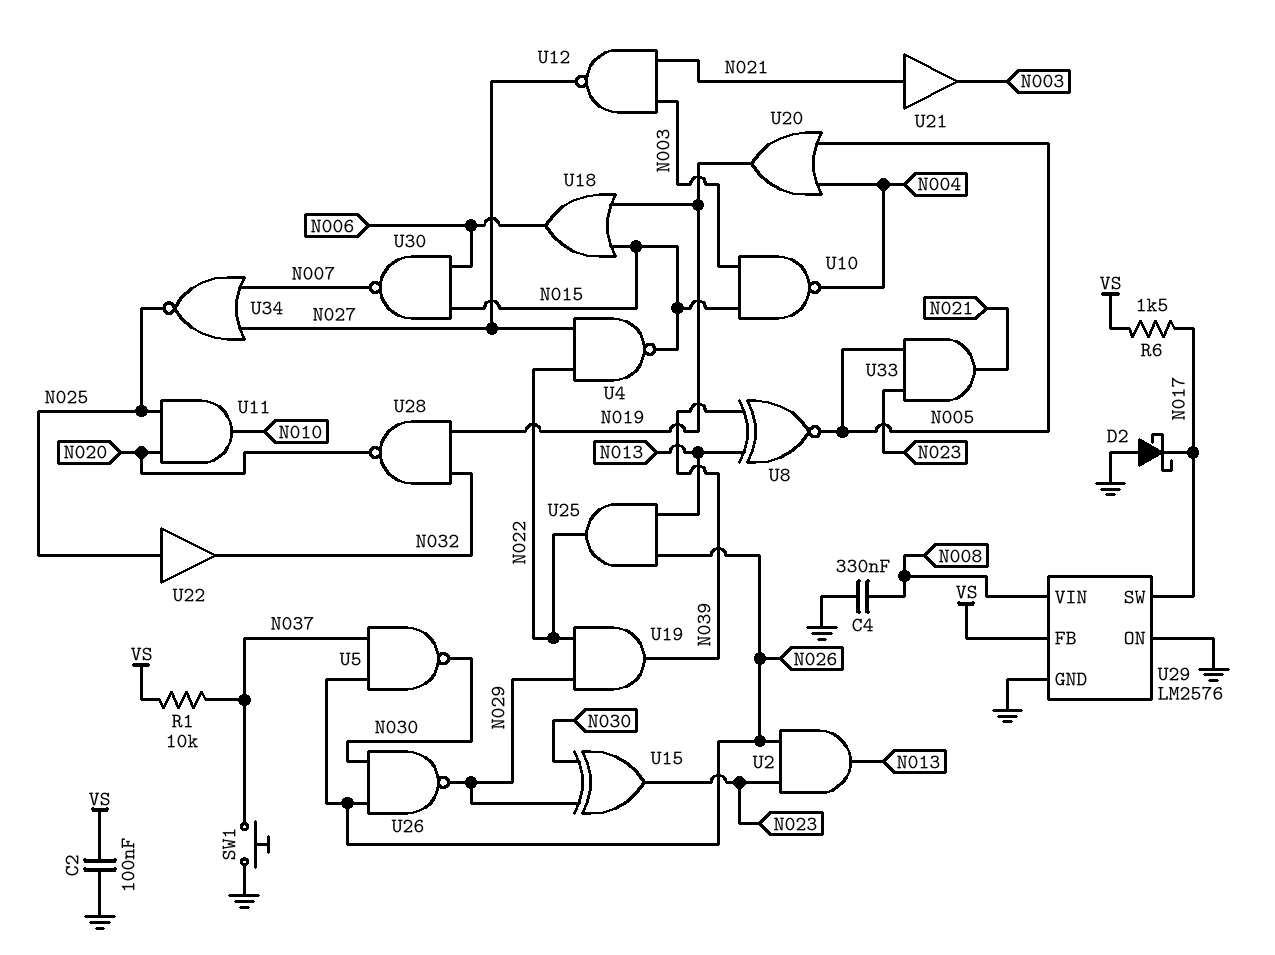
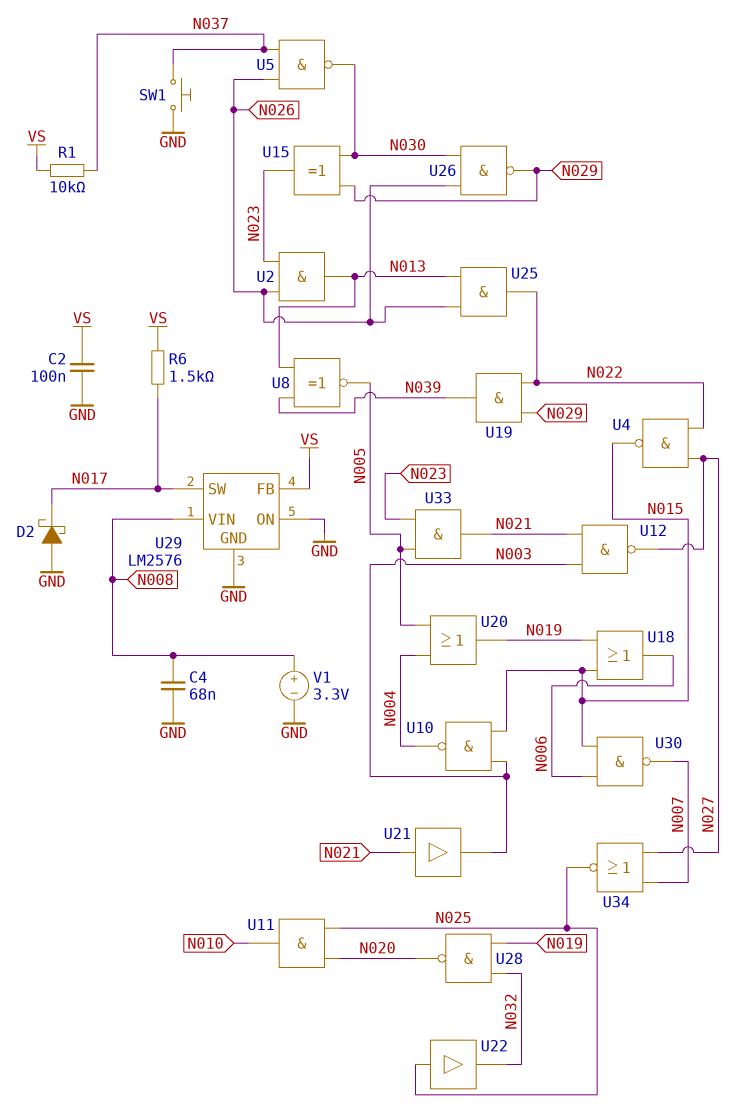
C4: 330nF (GND, N008) -> 68nF (GND, N008)
V1: none -> 3.3V (plus N008, minus GND)

